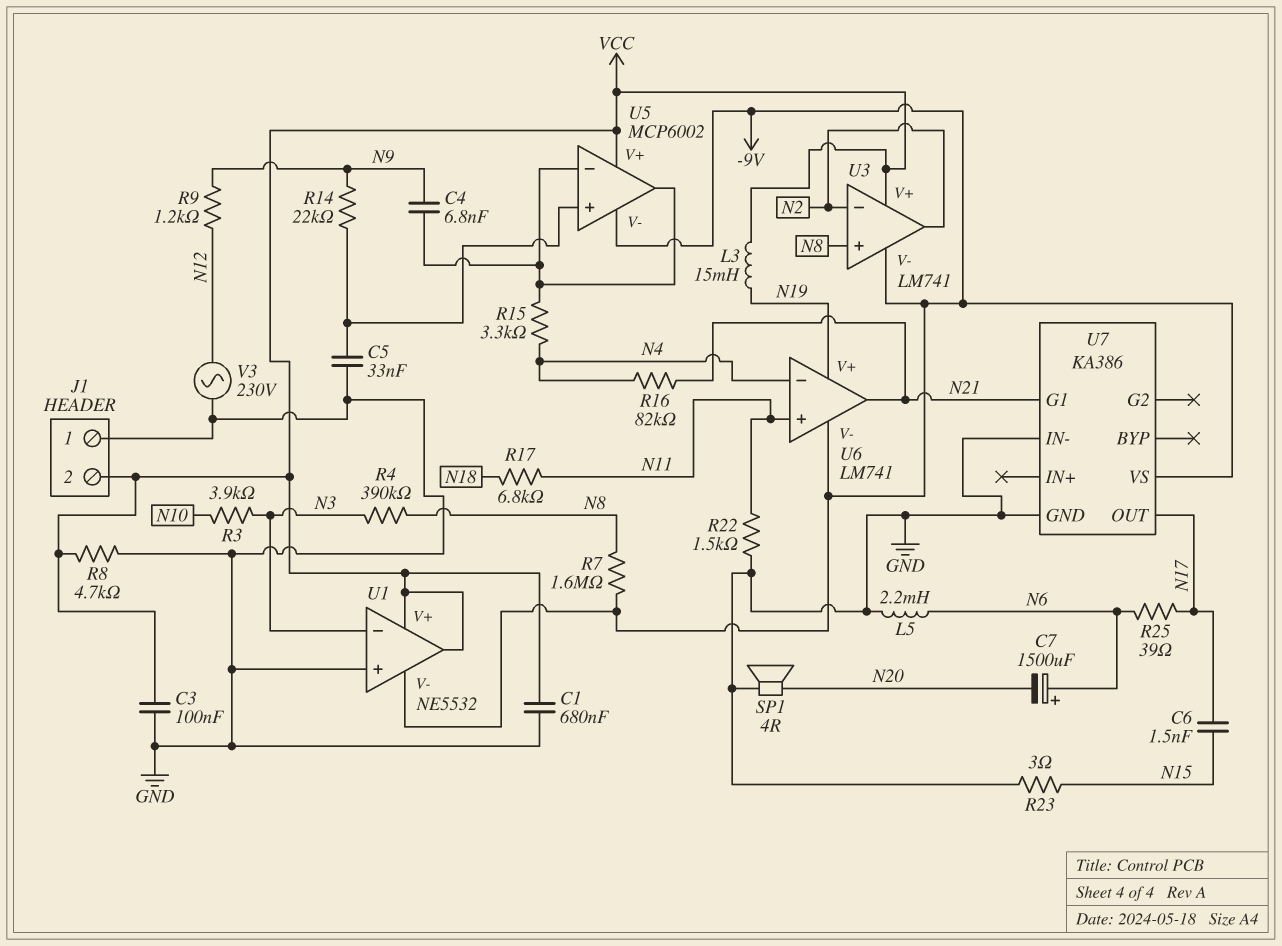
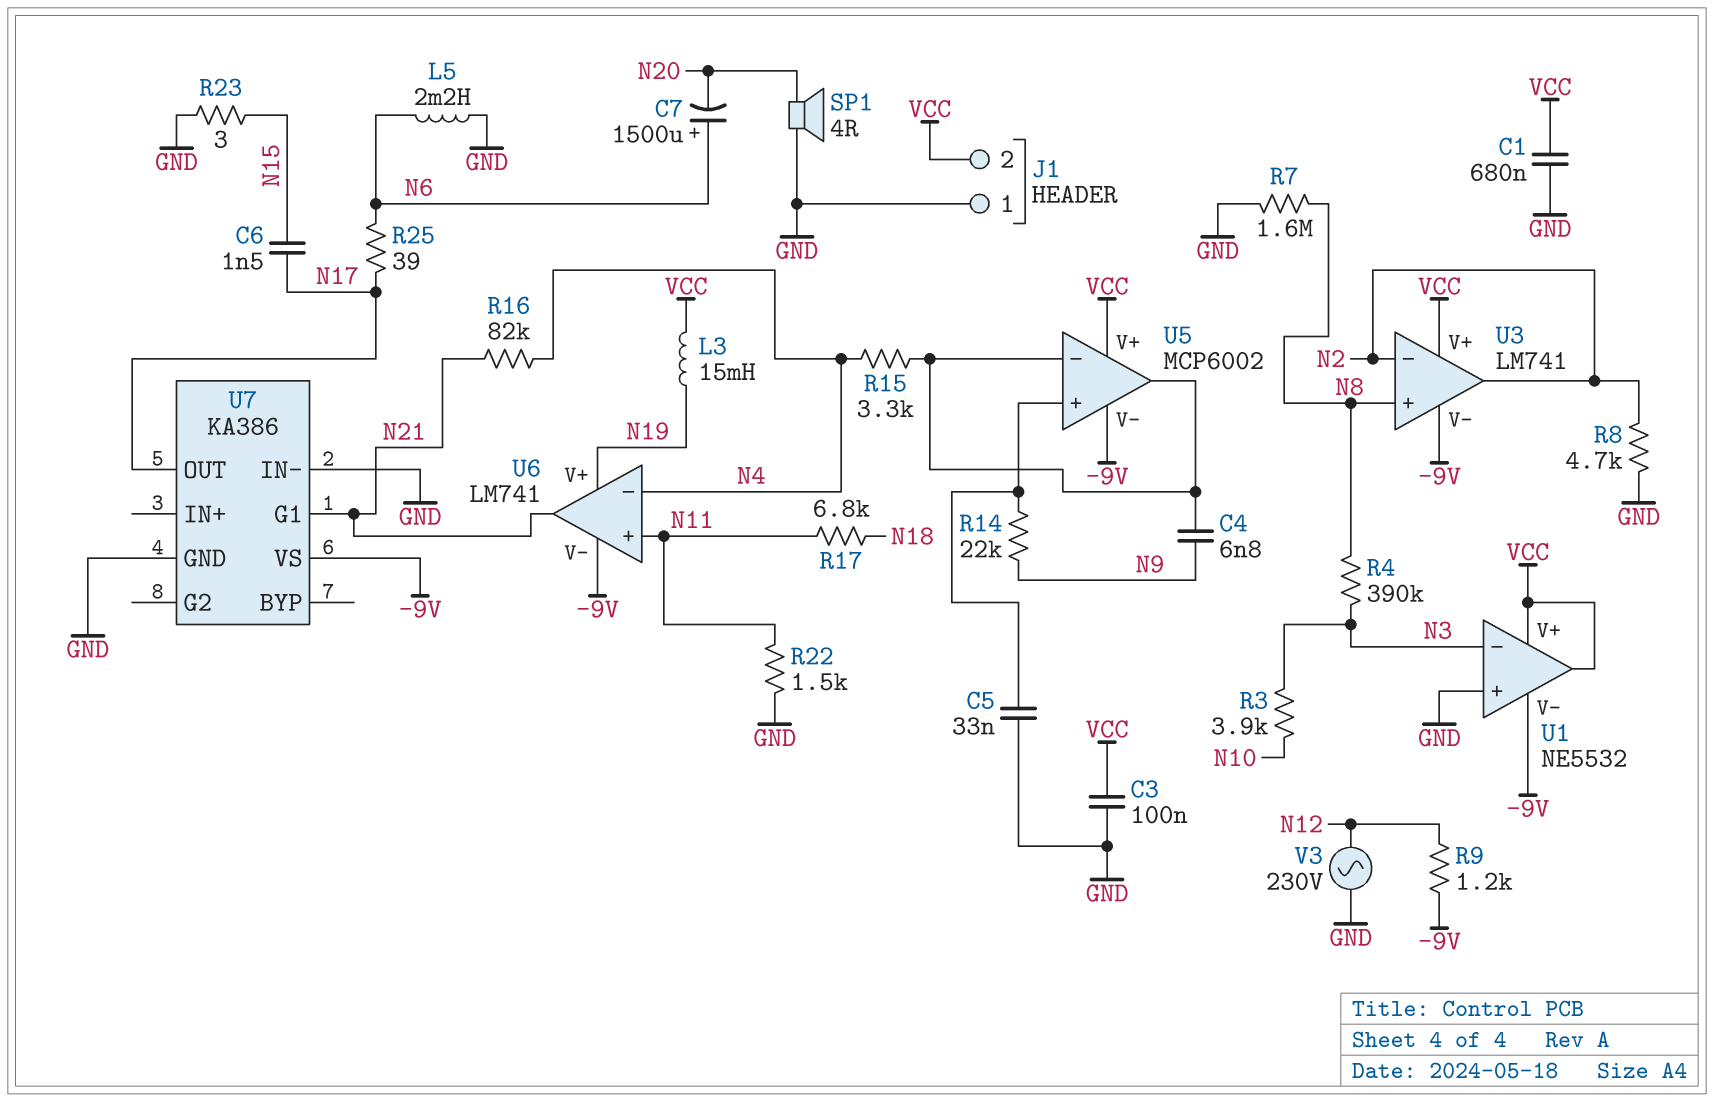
R7: 1.6M (-9V, N8) -> 1.6M (GND, N8)
R8: 4.7k (GND, VCC) -> 4.7k (GND, N2)
R9: 1.2k (N9, N12) -> 1.2k (-9V, N12)

